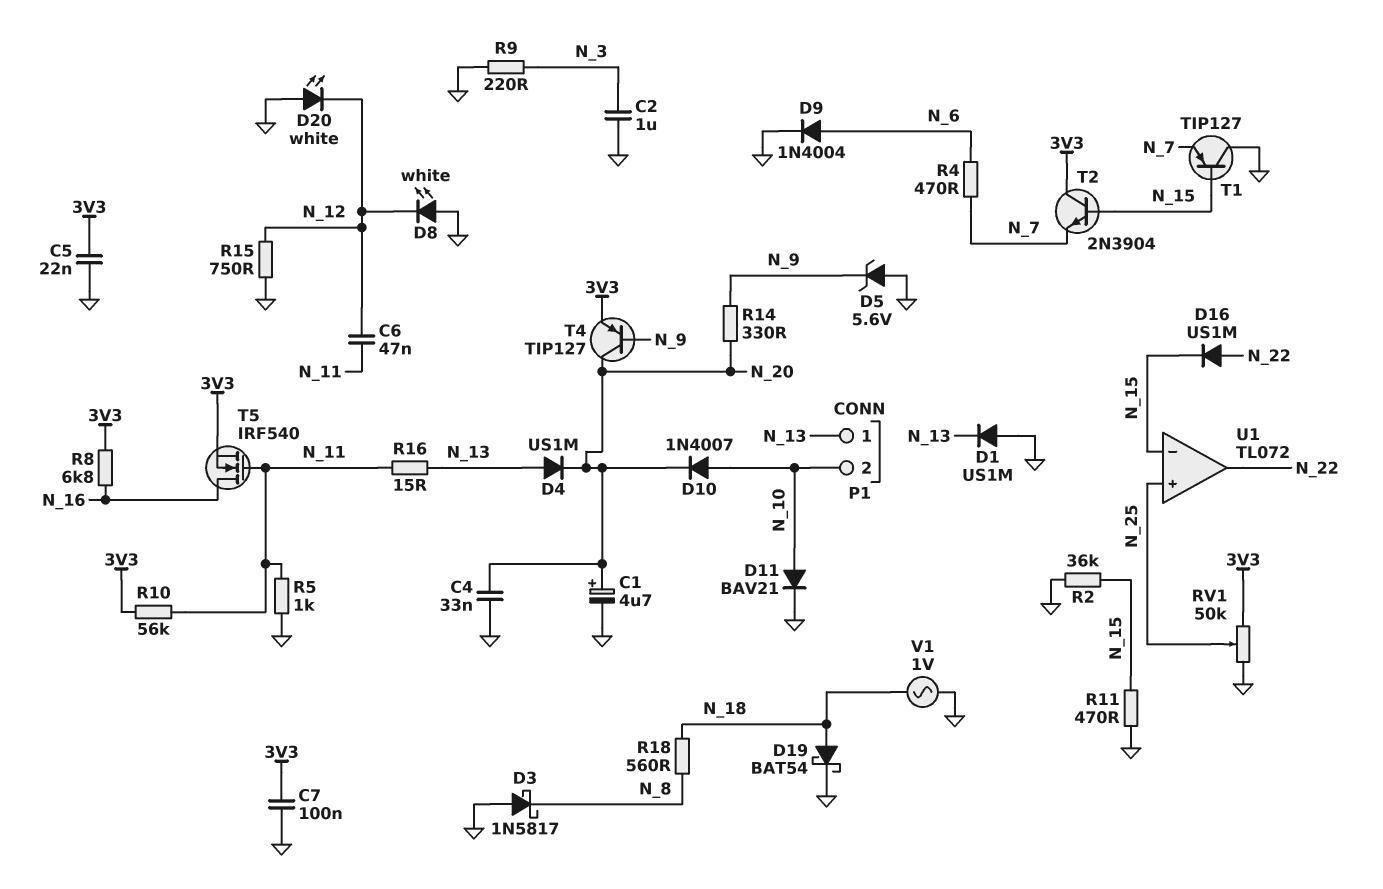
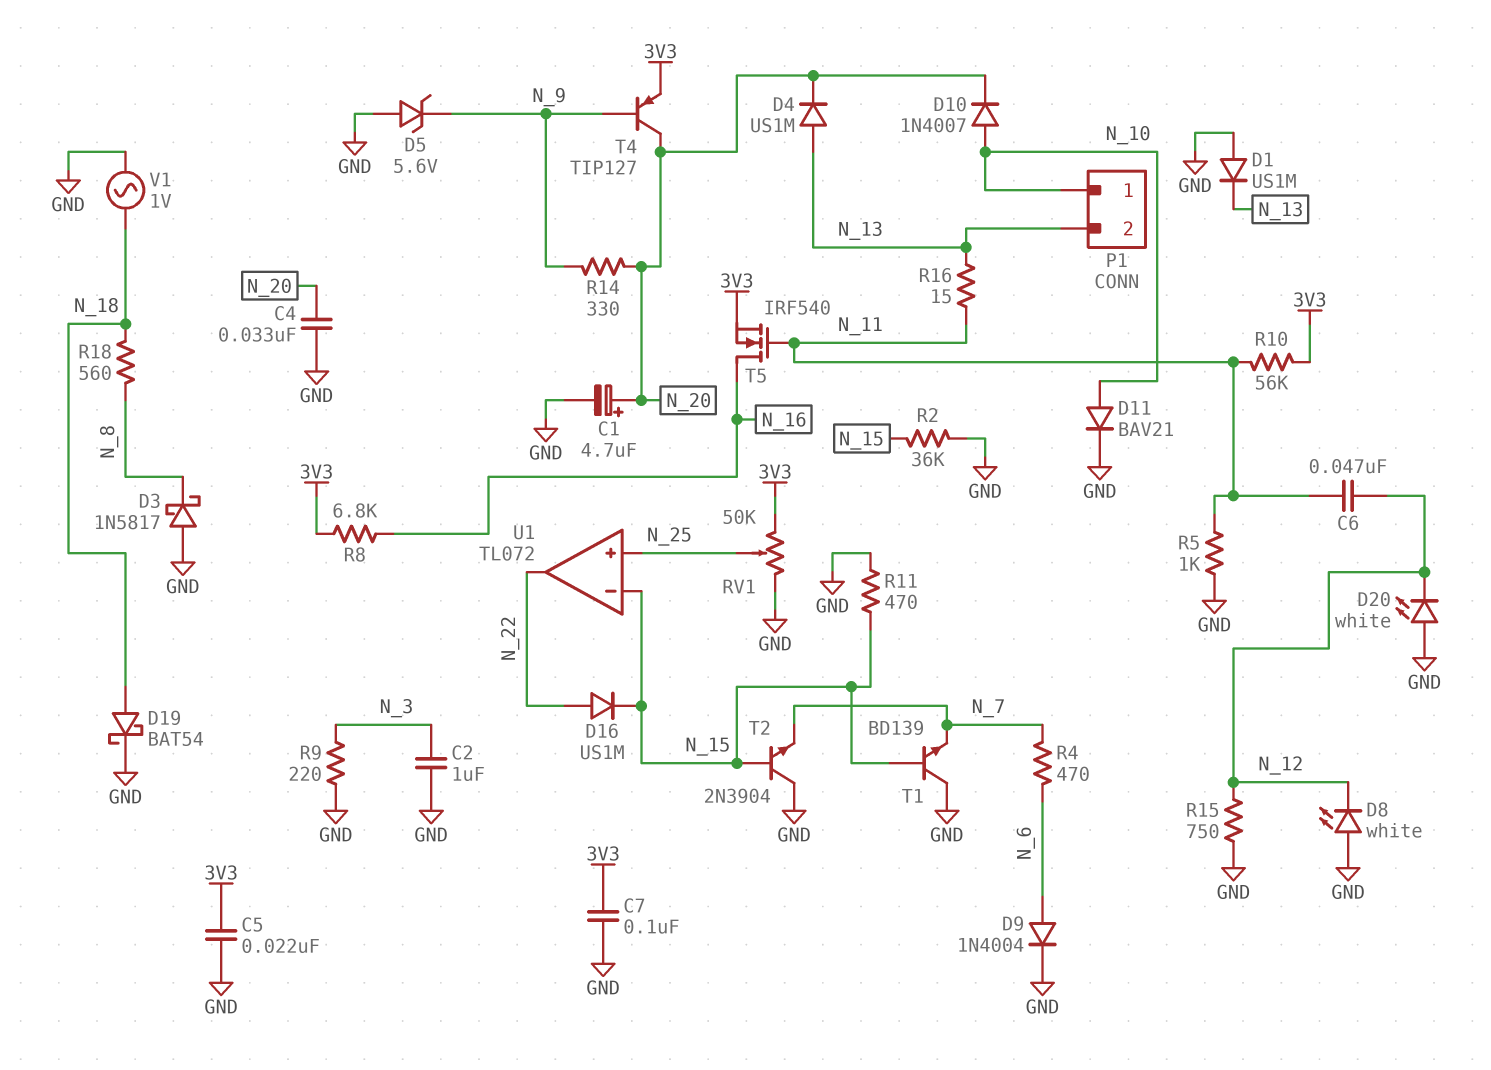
P1 pin 1: N_13 -> N_10
P1 pin 2: N_10 -> N_13
T1: PNP TIP127 (B N_15, C GND, E N_7) -> NPN BD139 (B N_15, C GND, E N_7)
T2: NPN 2N3904 (B N_15, C 3V3, E N_7) -> NPN 2N3904 (B N_15, C GND, E N_7)

